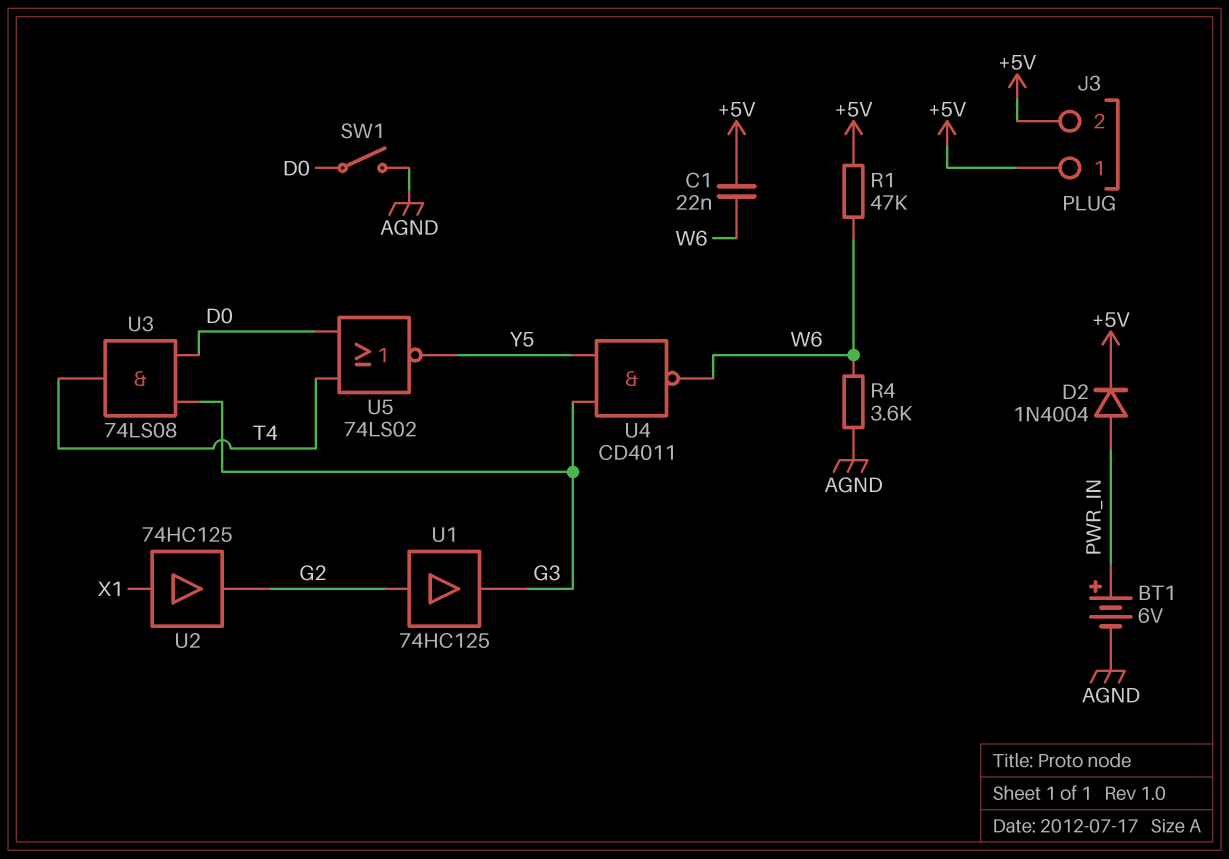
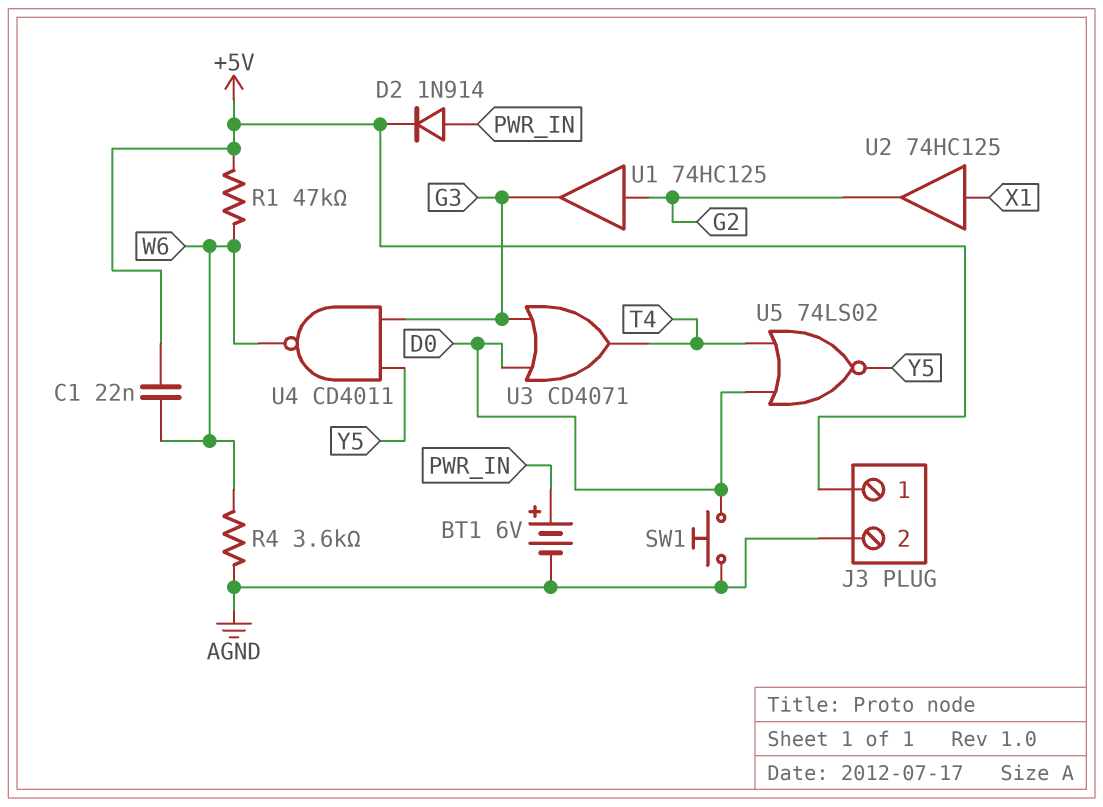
D2: diode 1N4004 (A PWR_IN, K +5V) -> diode 1N914 (A PWR_IN, K +5V)
J3 pin 2: +5V -> AGND
SW1: switch (AGND, D0) -> button (AGND, D0)
U3: AND 74LS08 (in D0, in G3, out T4) -> OR CD4071 (in D0, in G3, out T4)

